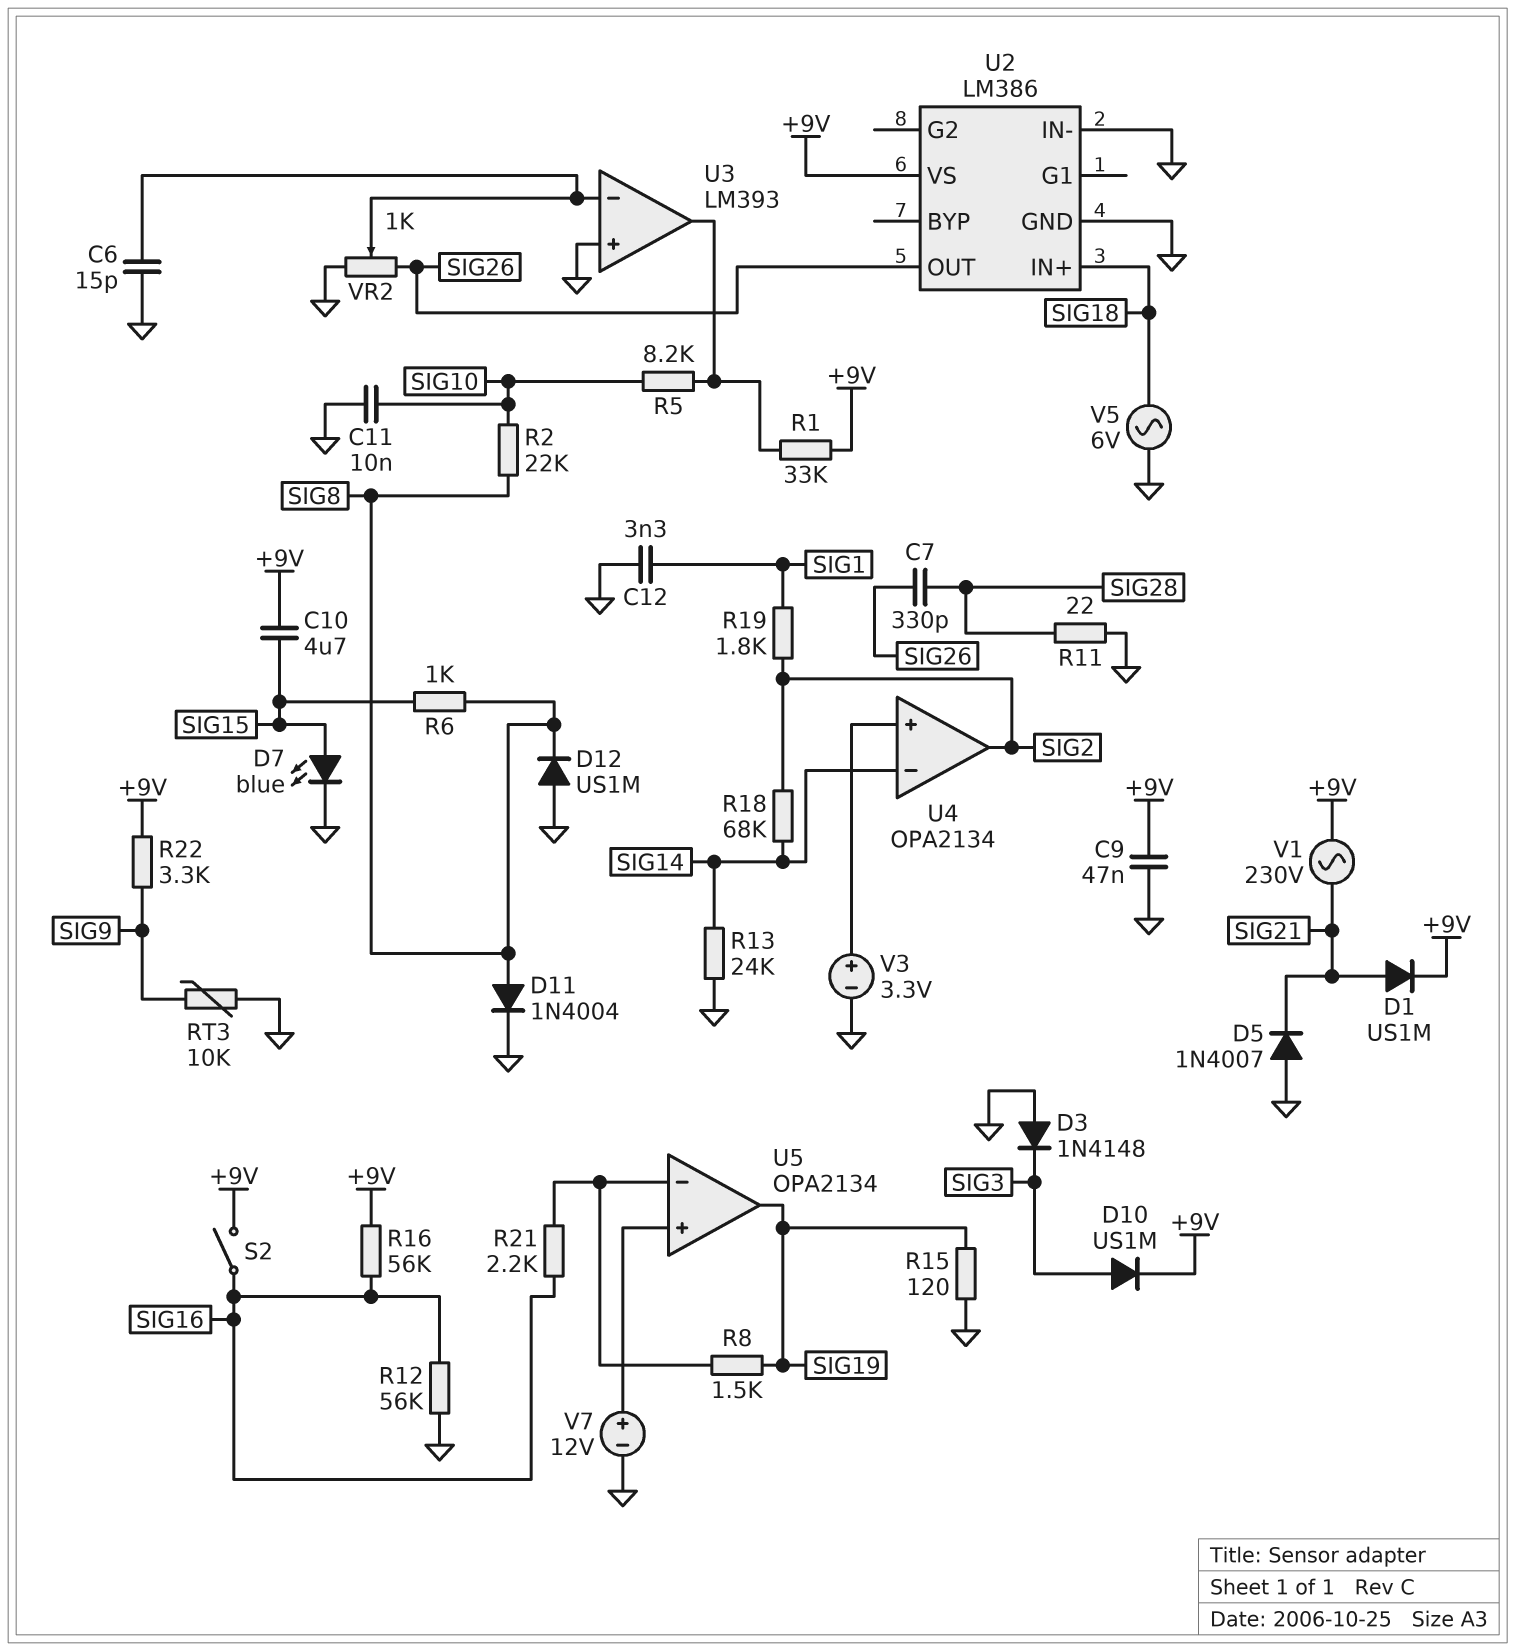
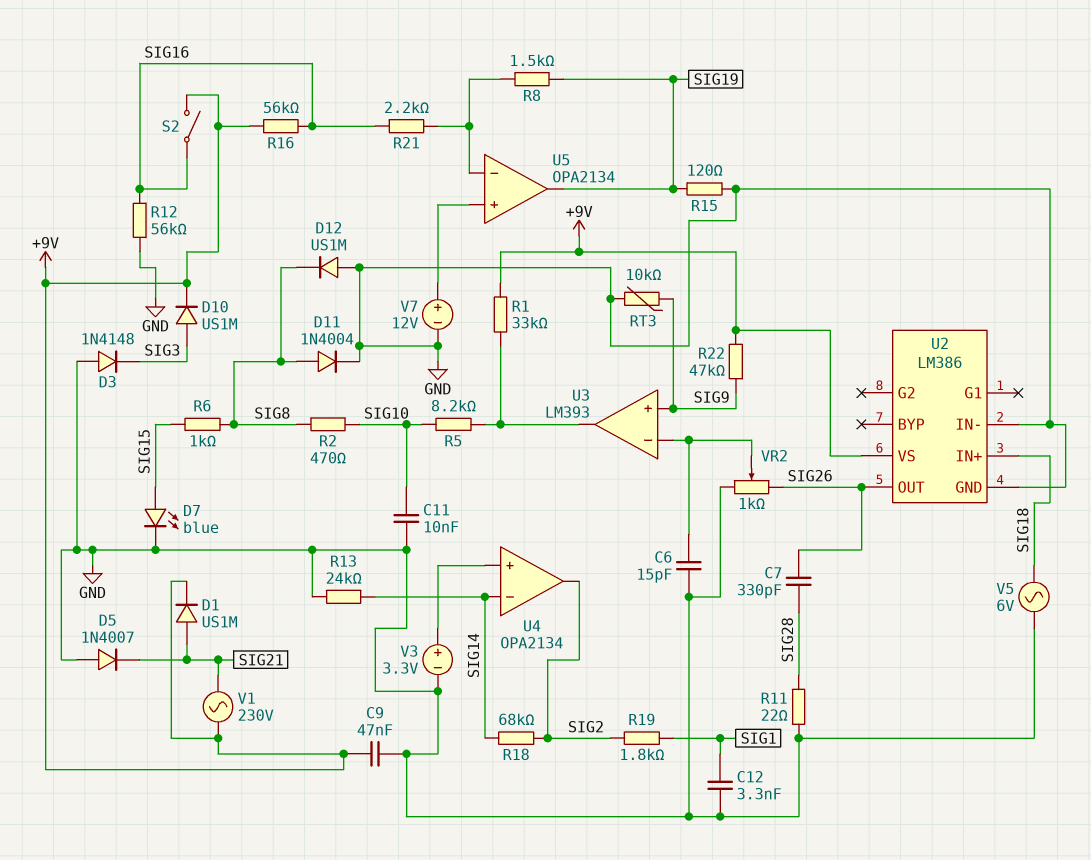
C10: 4.7uF (+9V, SIG15) -> none
R2: 22k (SIG8, SIG10) -> 470 (SIG8, SIG10)
R22: 3.3k (+9V, SIG9) -> 47k (+9V, SIG9)
U3 pin in+: GND -> SIG9

